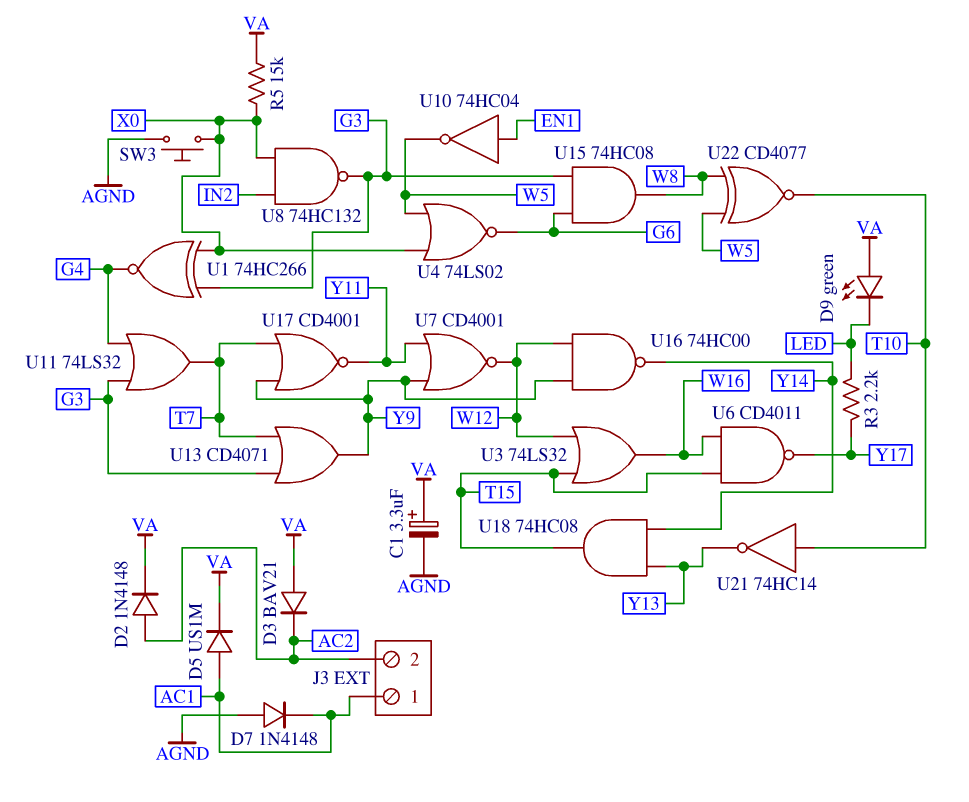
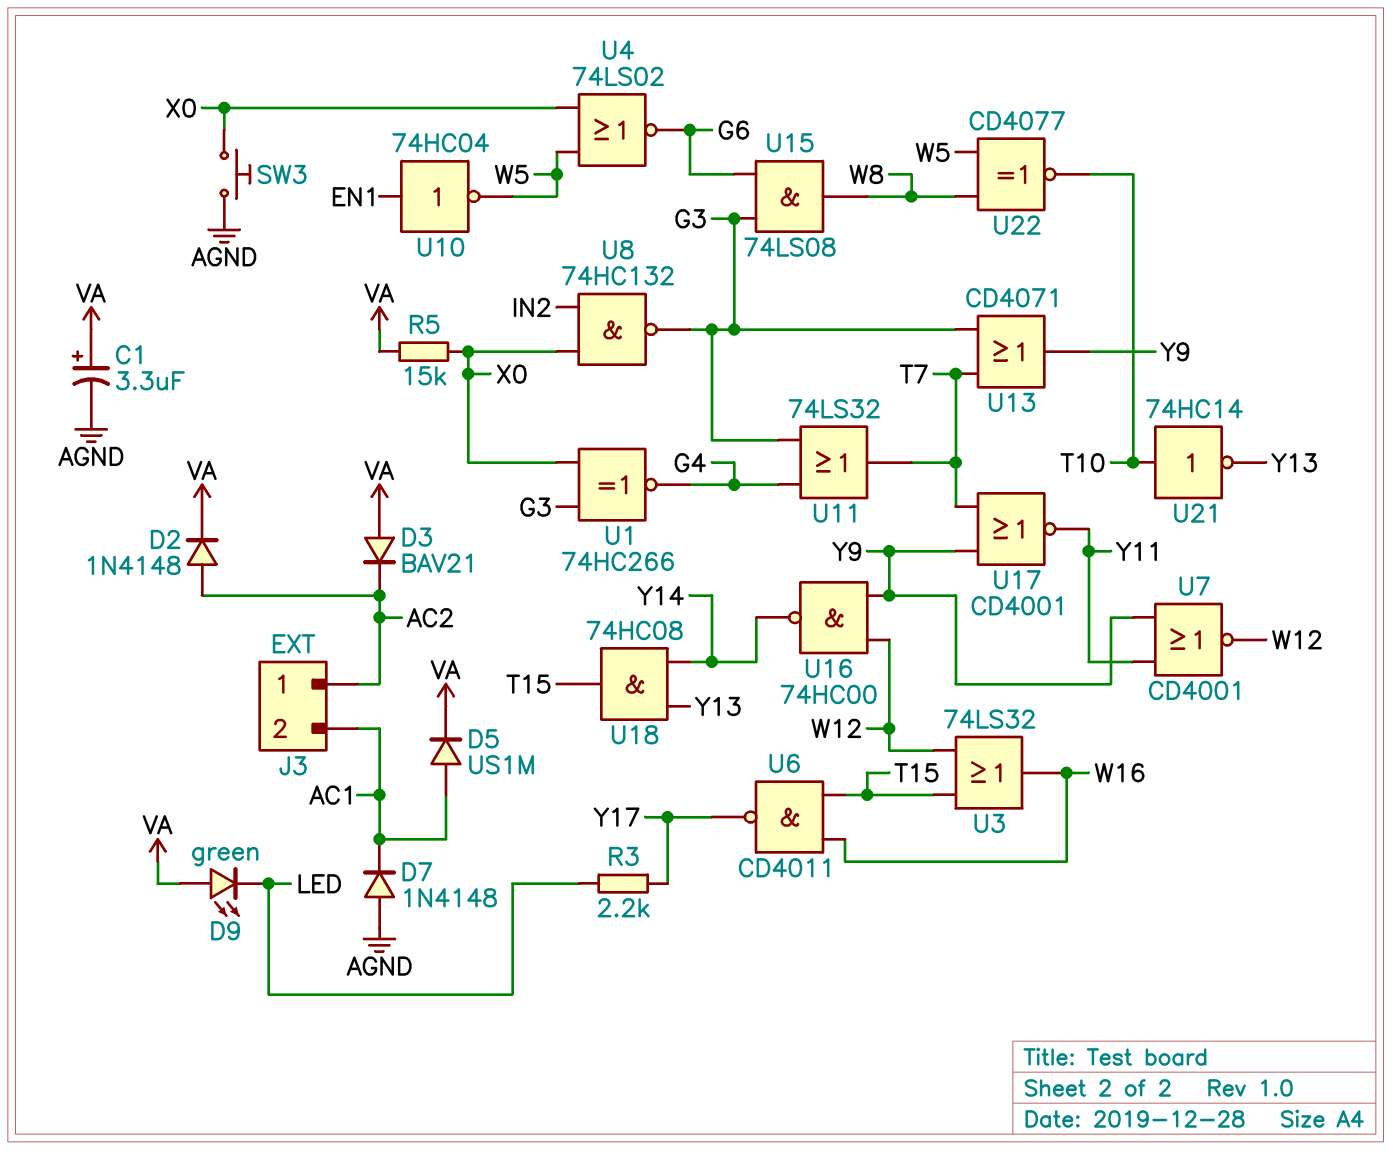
J3 pin 1: AC1 -> AC2
J3 pin 2: AC2 -> AC1
U15: AND 74HC08 (in G3, in G6, out W8) -> AND 74LS08 (in G3, in G6, out W8)

